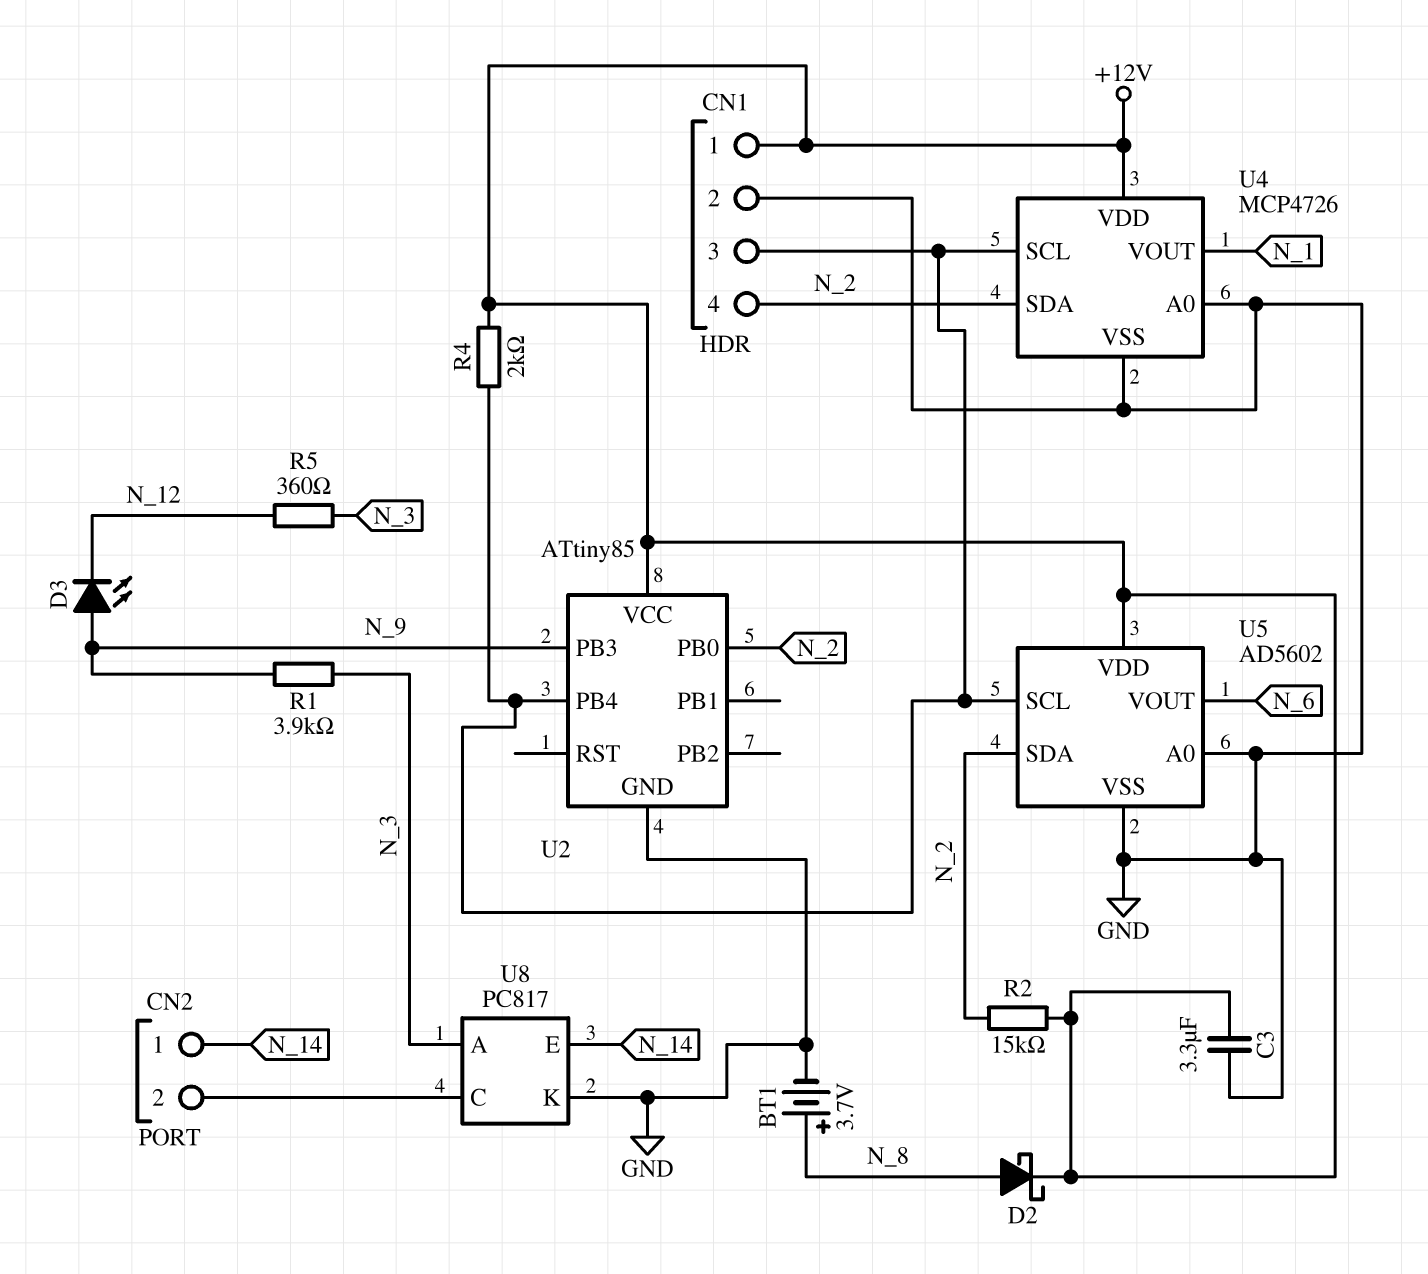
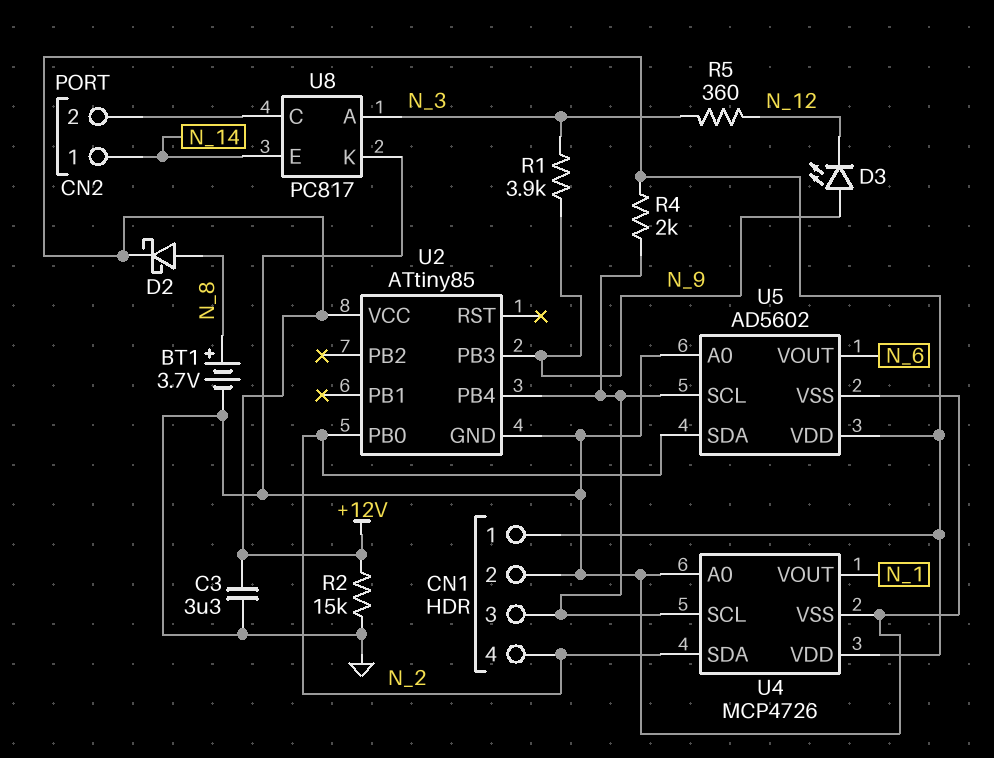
R2: 15k (+12V, N_2) -> 15k (+12V, GND)

